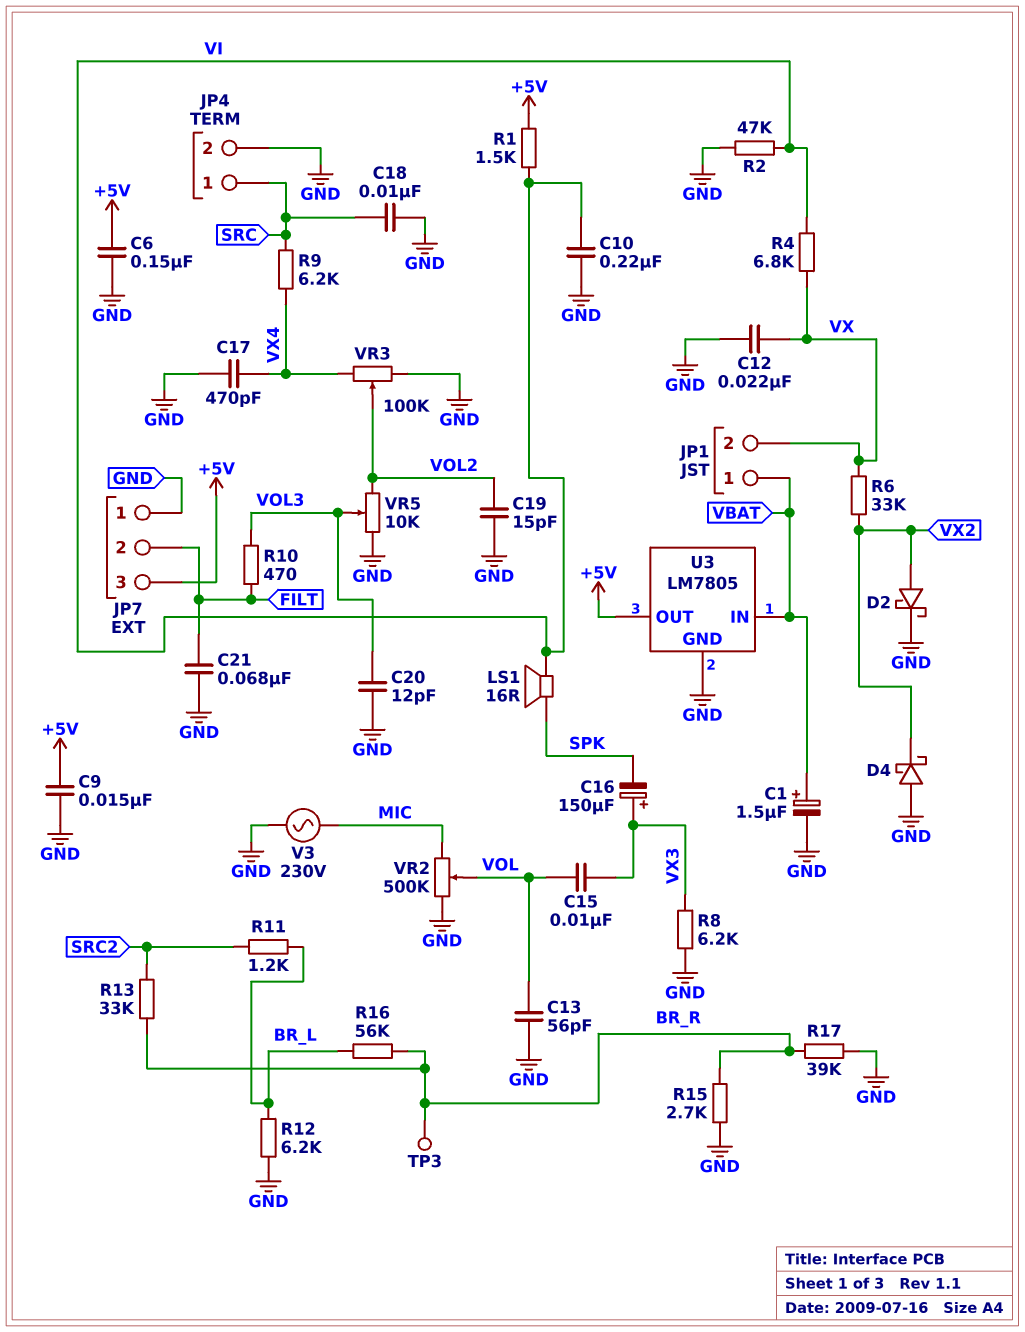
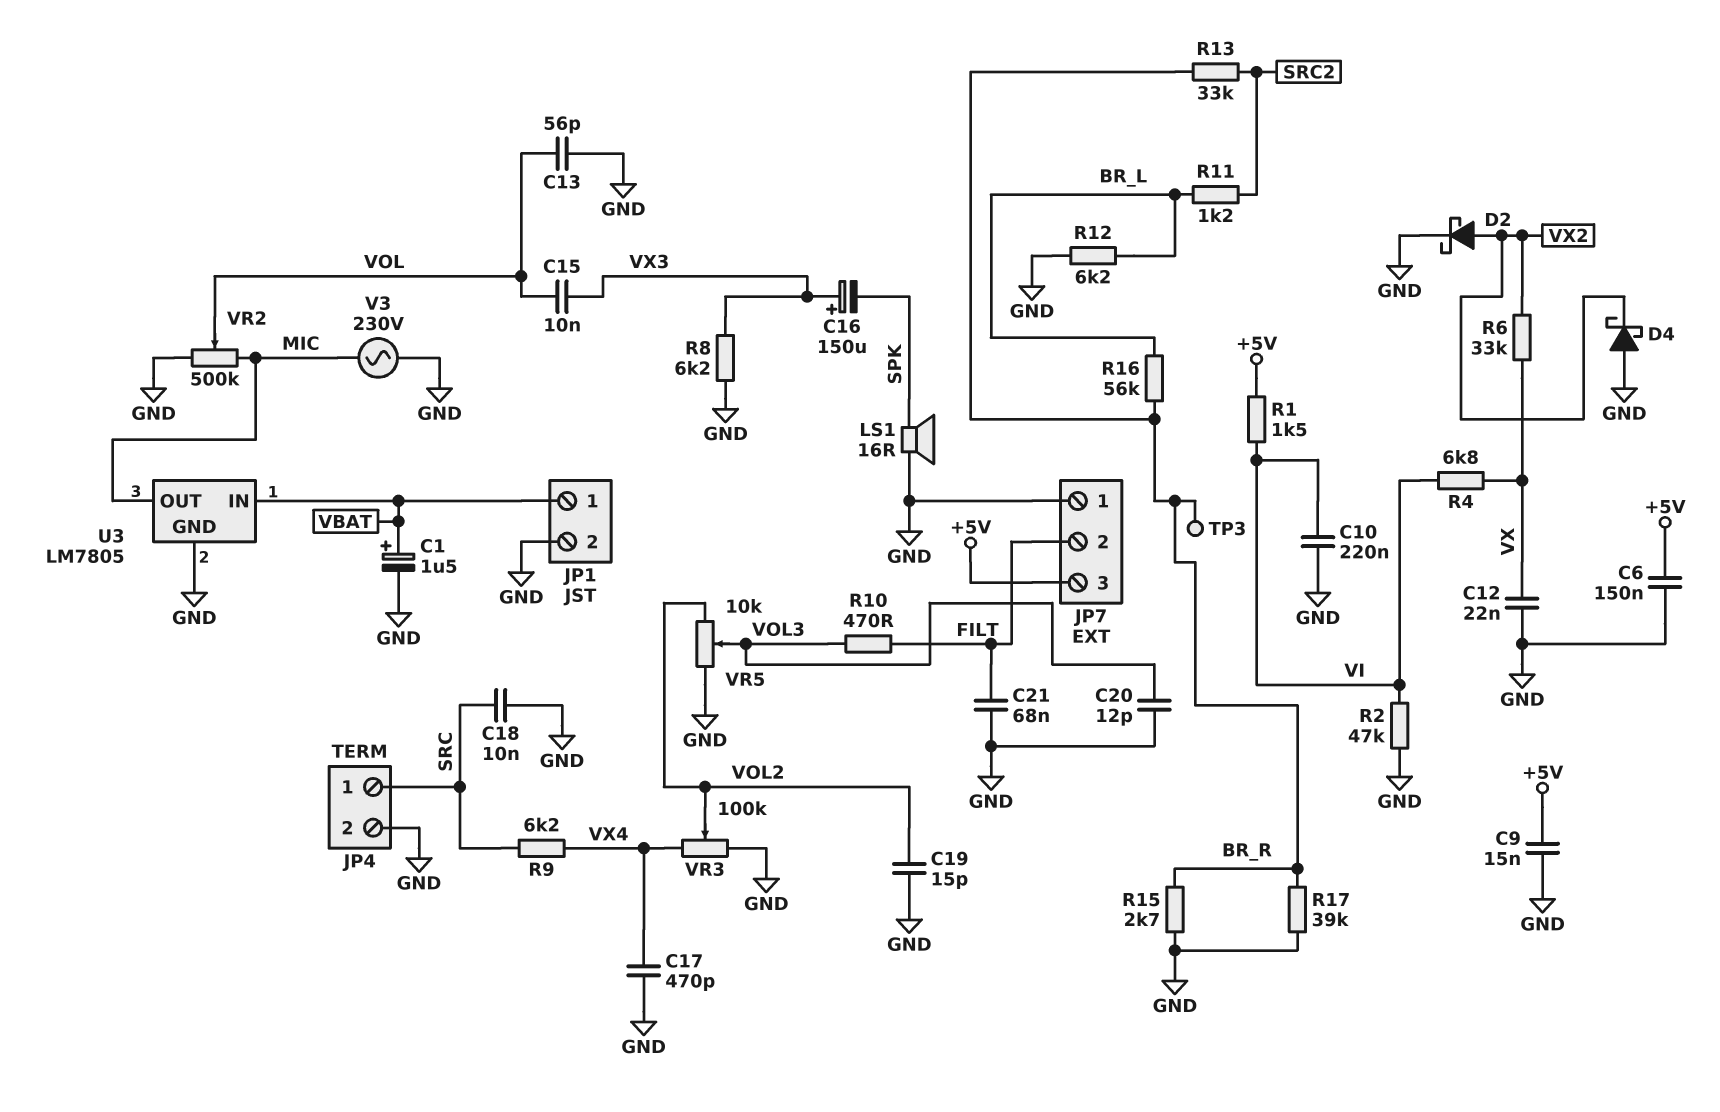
JP1 pin 2: VX -> GND
LS1: speaker 16R (SPK, VI) -> speaker 16R (GND, SPK)
U3 pin OUT: +5V -> MIC

